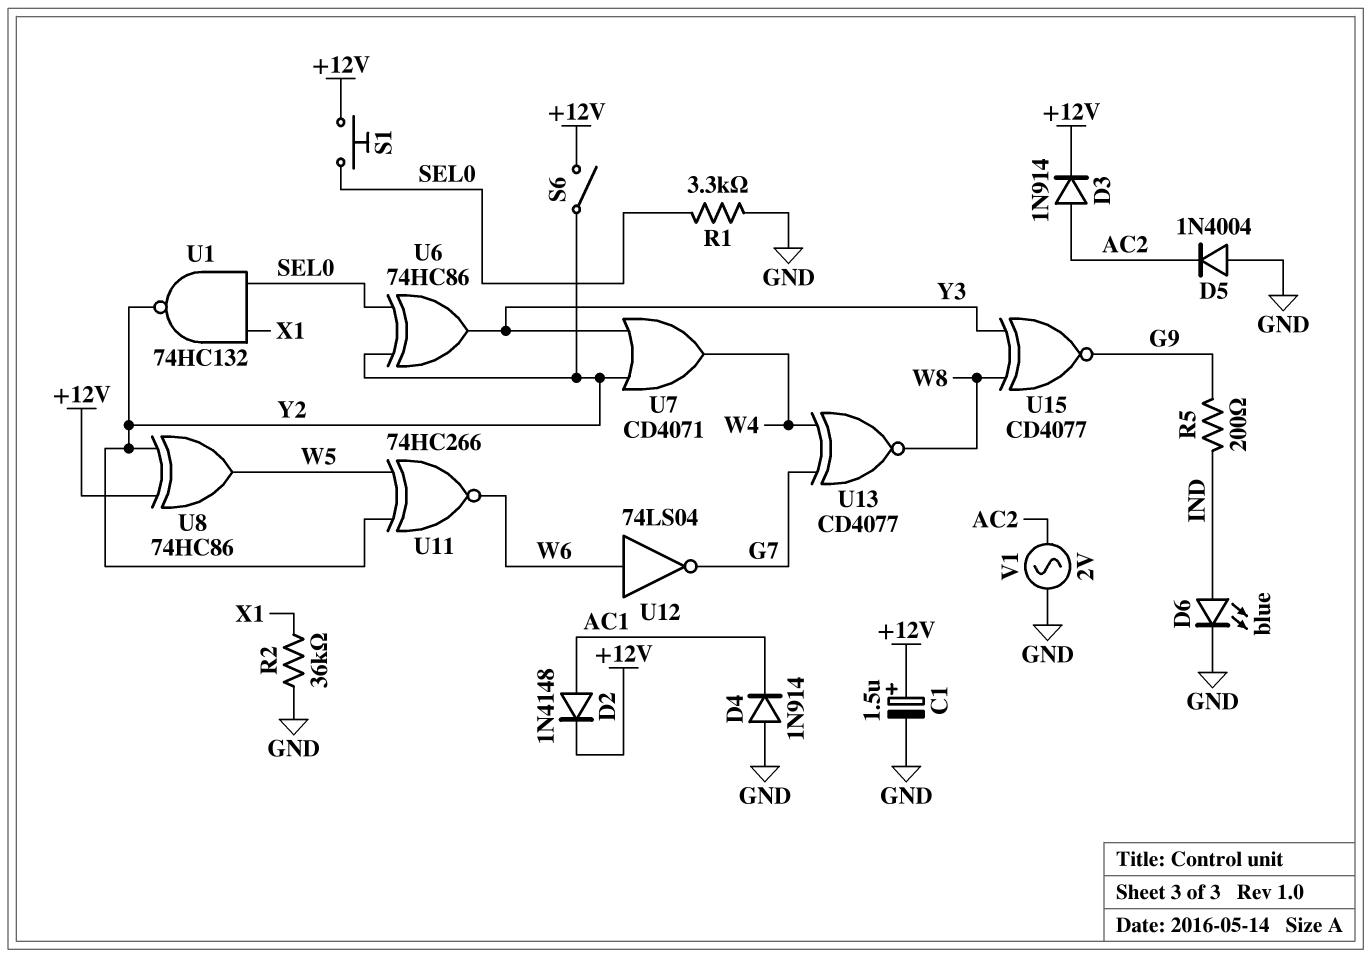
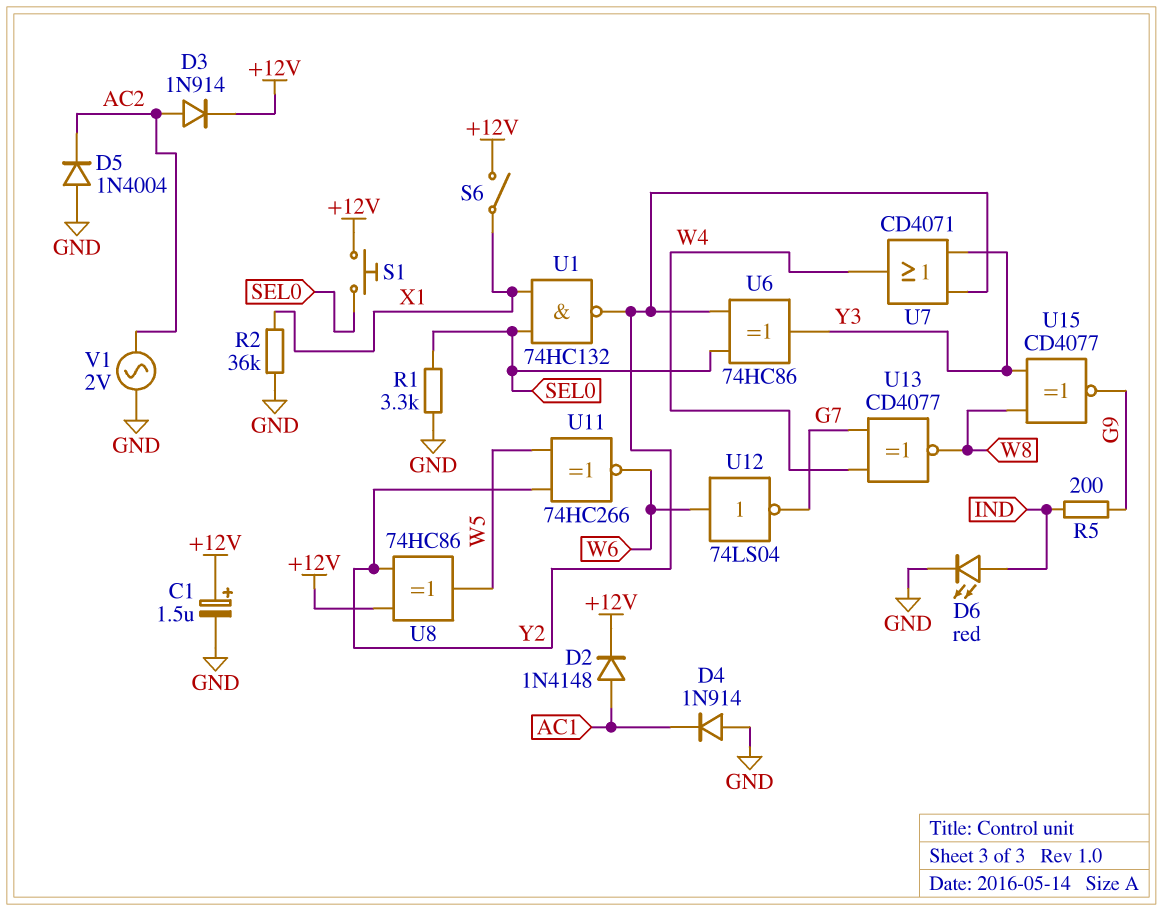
D6: LED blue (A IND, K GND) -> LED red (A IND, K GND)
S6: switch (+12V, Y2) -> switch (+12V, X1)

